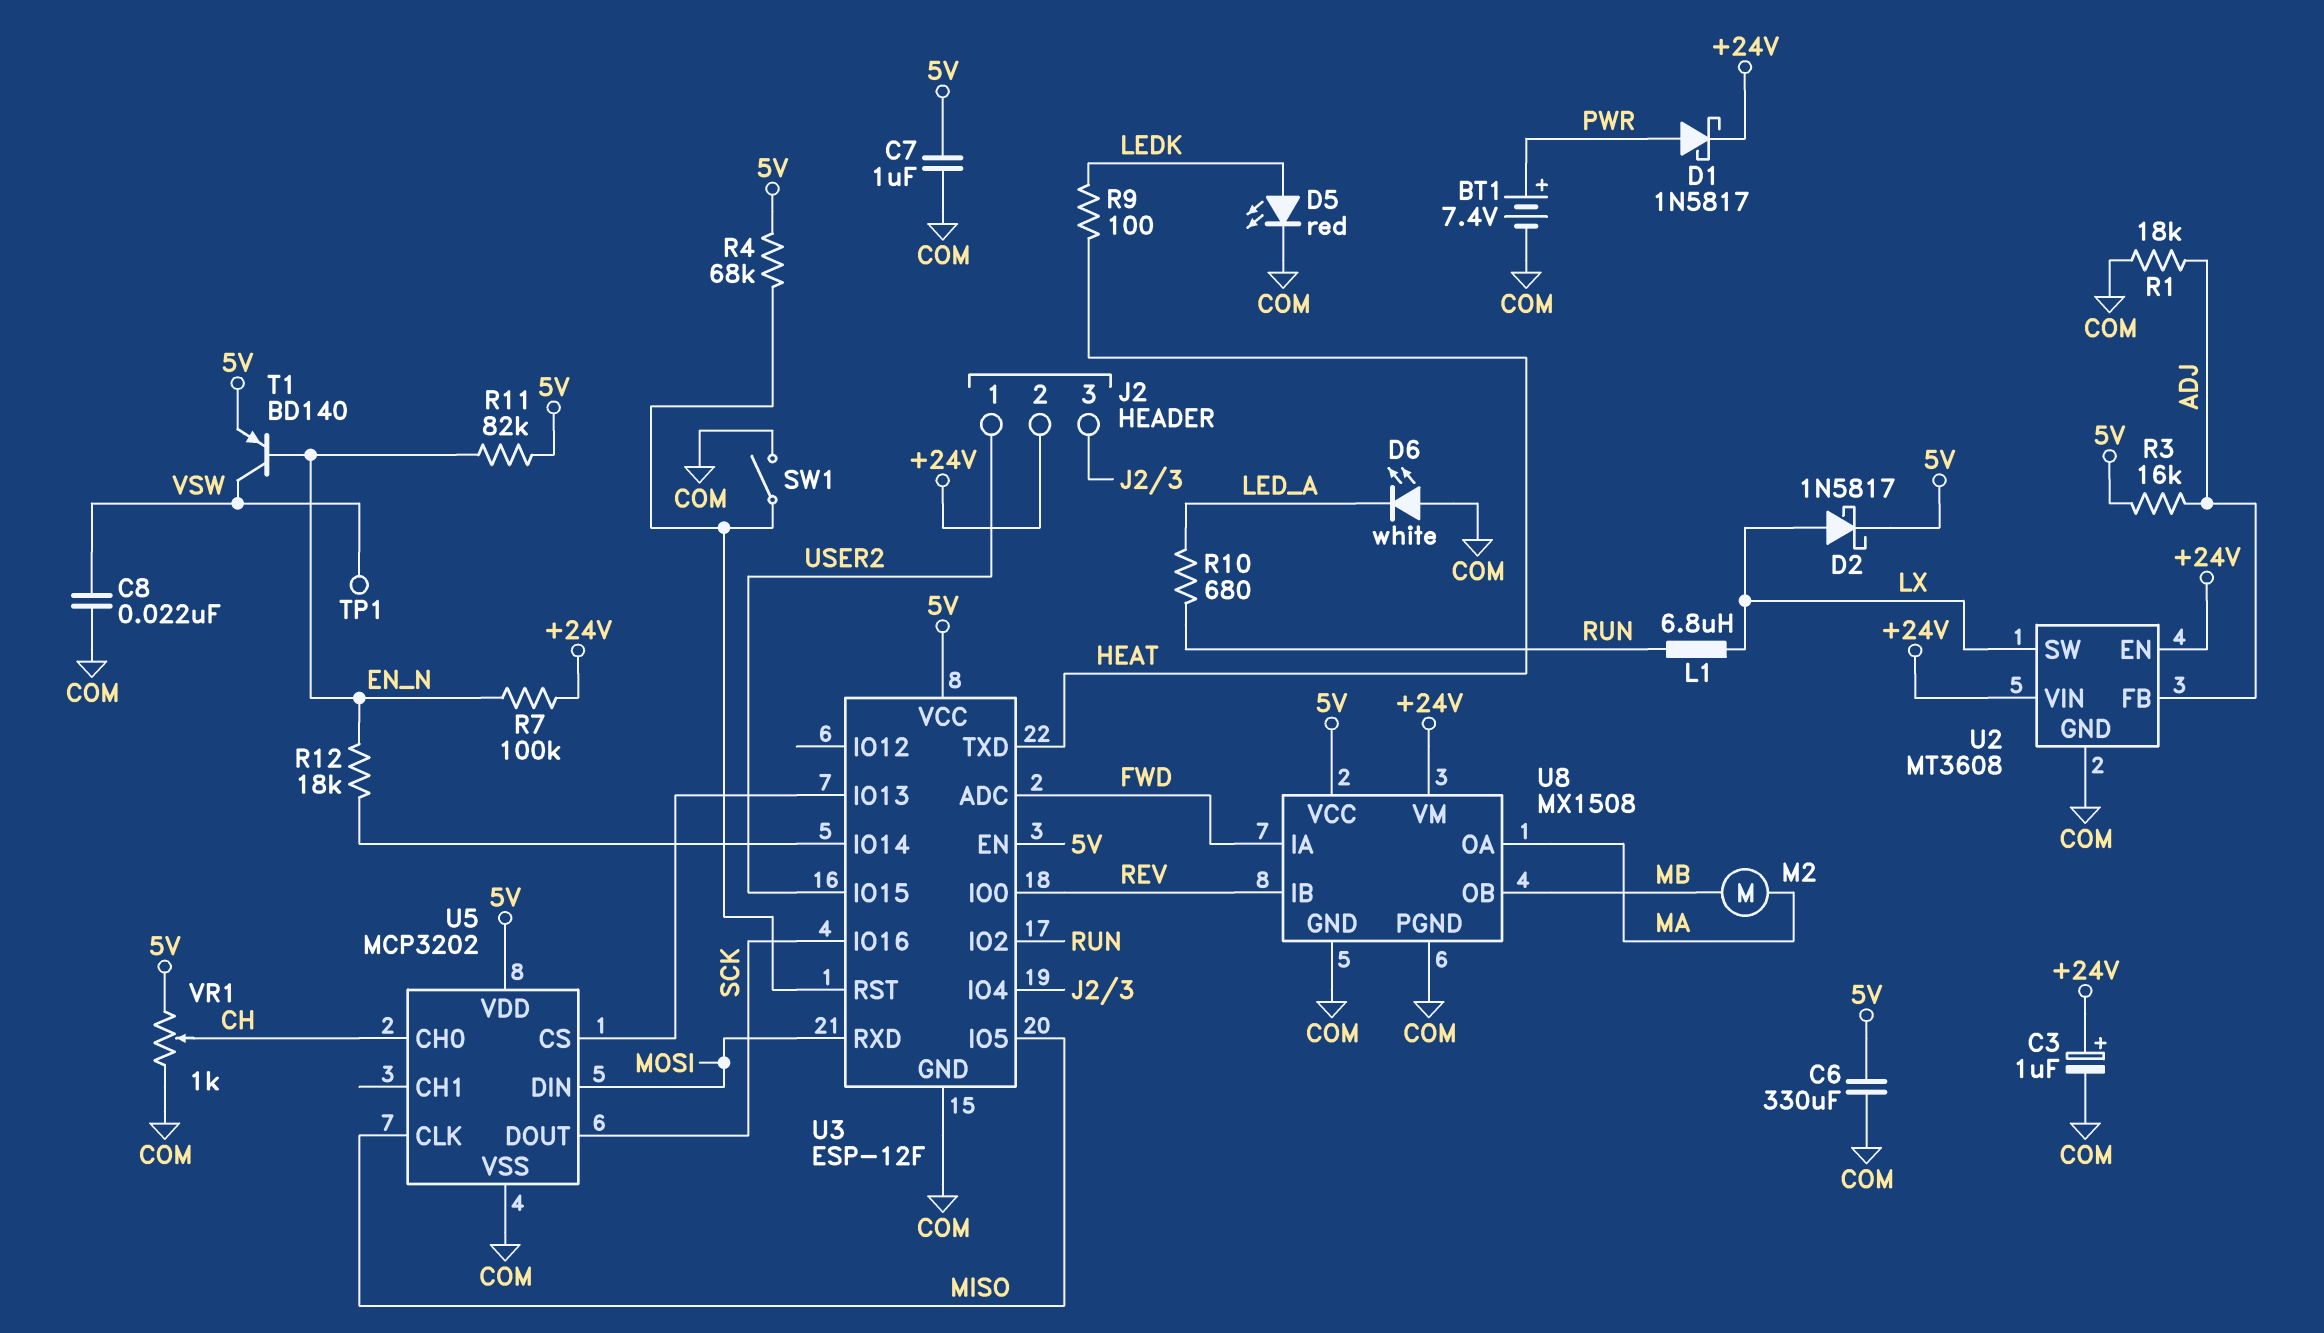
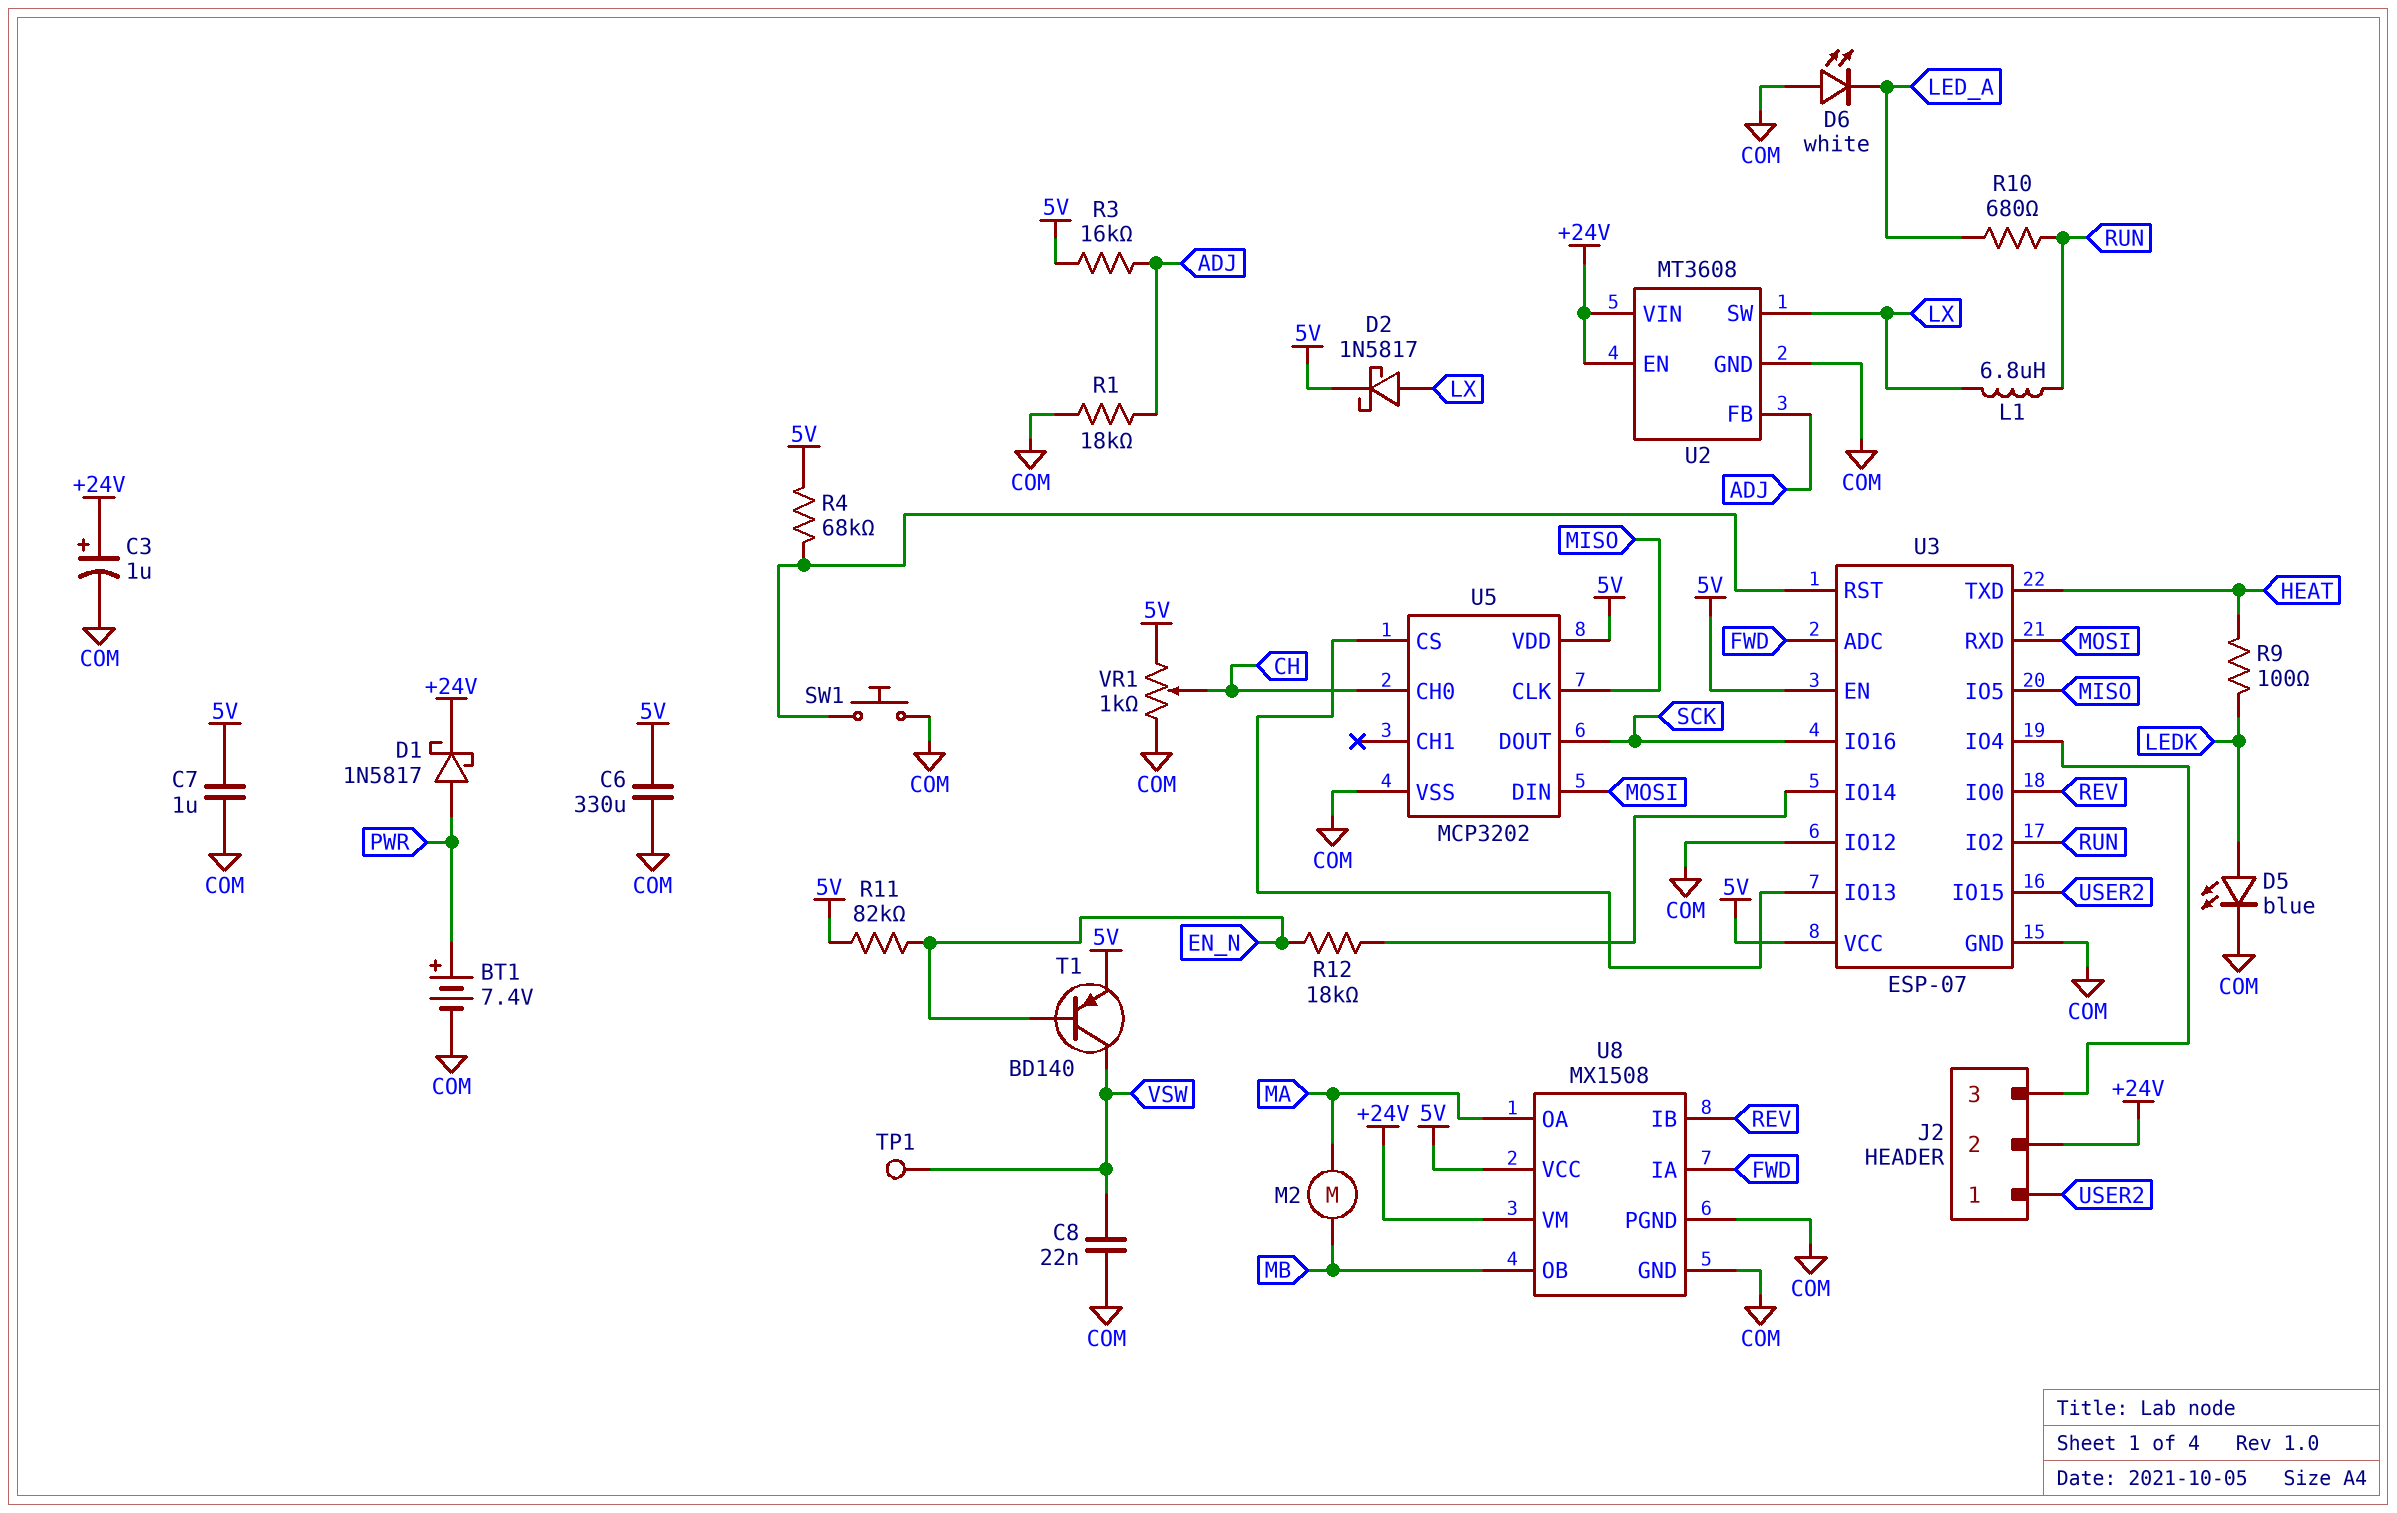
D5: LED red (A LEDK, K COM) -> LED blue (A LEDK, K COM)
R7: 100k (+24V, EN_N) -> none
SW1: switch (COM, U3/RST) -> button (COM, U3/RST)
U3: ESP-12F -> ESP-07
U3 pin IO12: none -> COM

